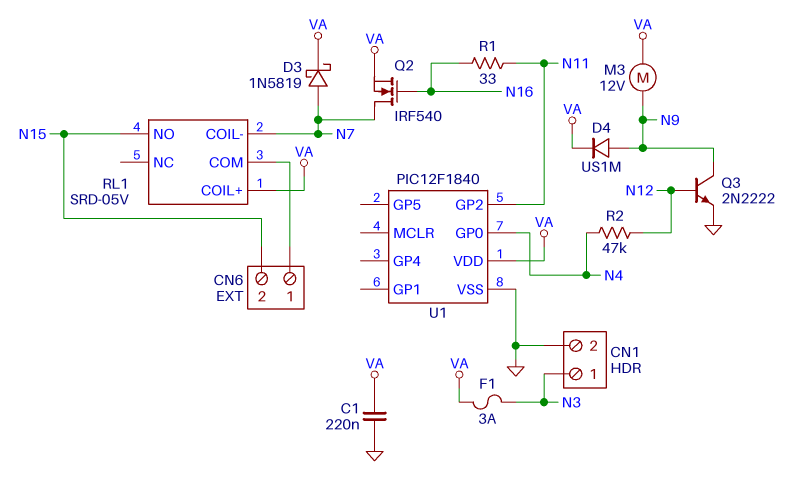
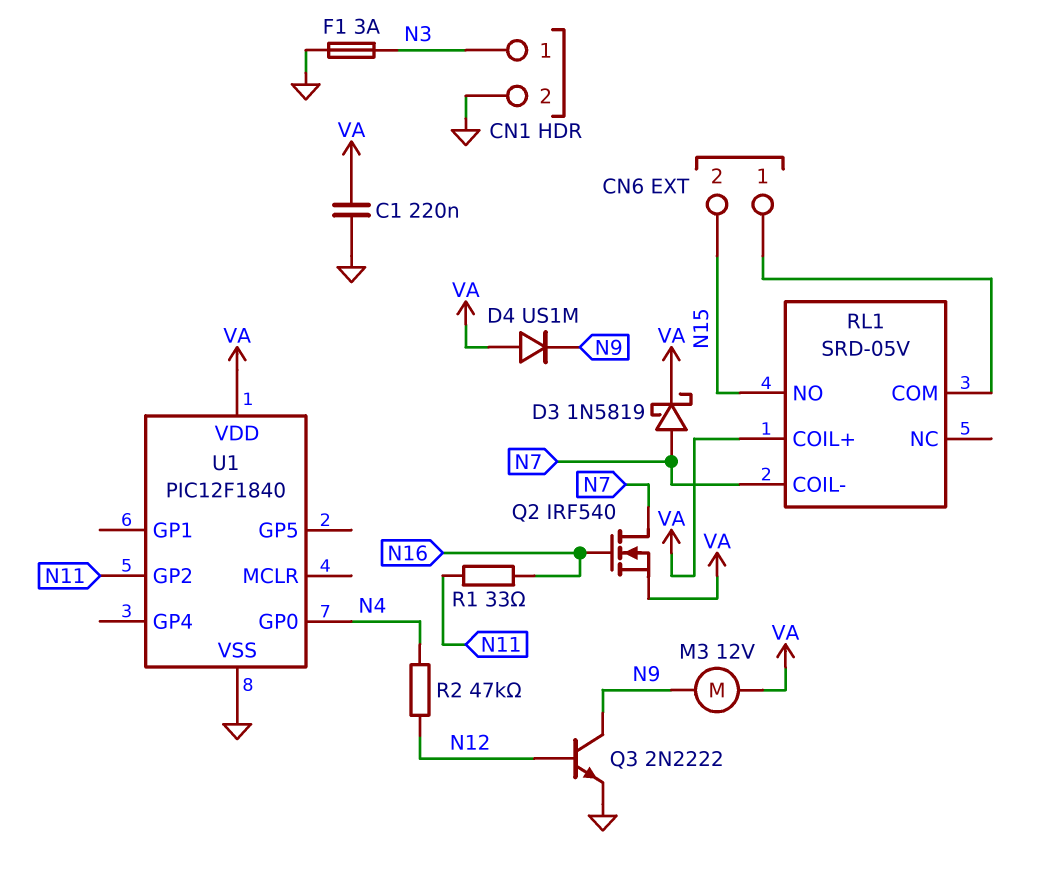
D4: diode US1M (A N9, K VA) -> diode US1M (A VA, K N9)
F1: 3A (N3, VA) -> 3A (GND, N3)

